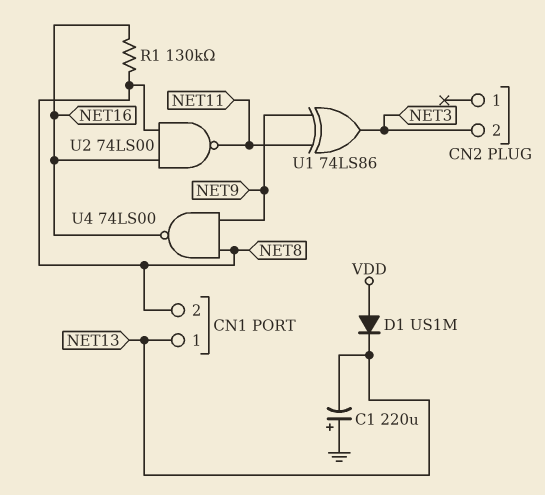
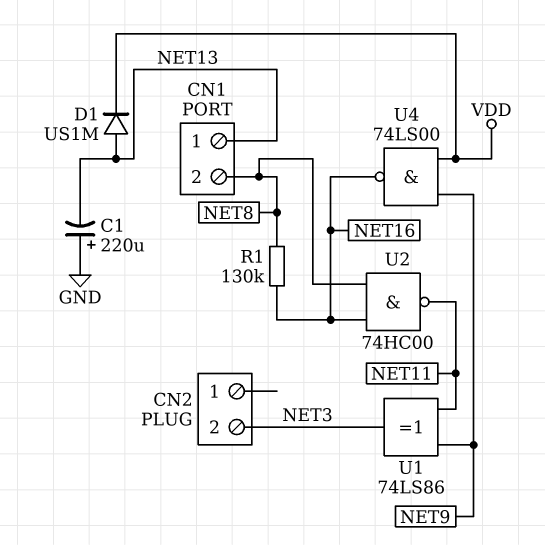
D1: diode US1M (A VDD, K NET13) -> diode US1M (A NET13, K VDD)
U2: NAND 74LS00 (in NET8, in NET16, out NET11) -> NAND 74HC00 (in NET8, in NET16, out NET11)
U4: NAND 74LS00 (in NET8, in NET9, out NET16) -> NAND 74LS00 (in NET9, in VDD, out NET16)

